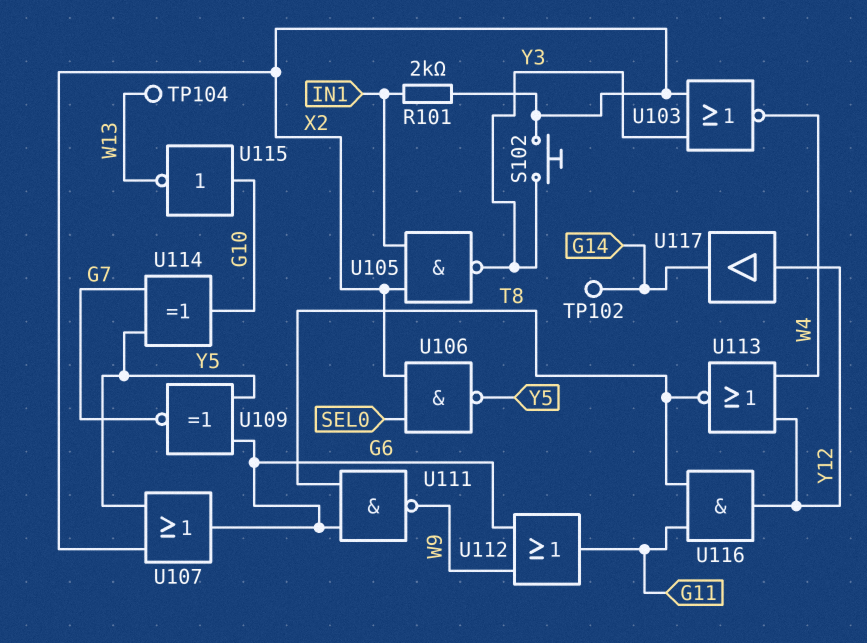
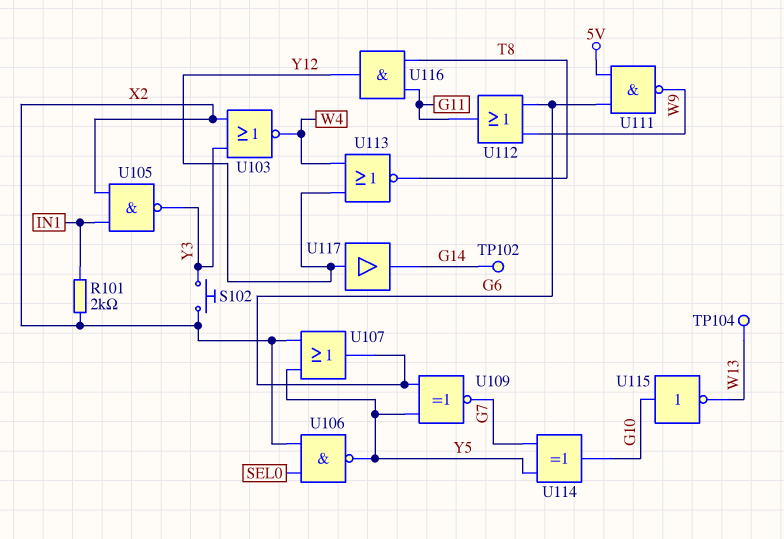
U111: NAND (in G6, in T8, out W9) -> NAND (in 5V, in G6, out W9)

